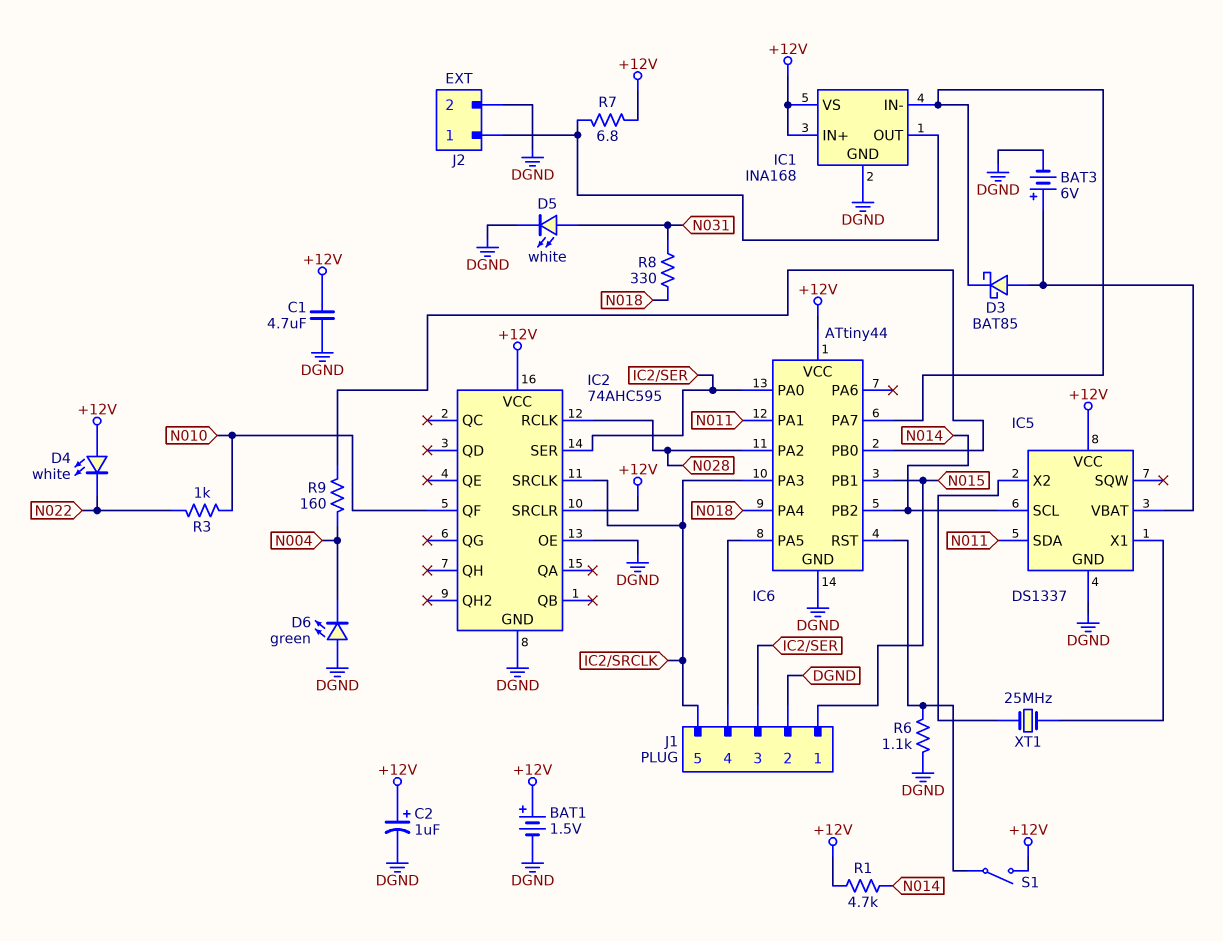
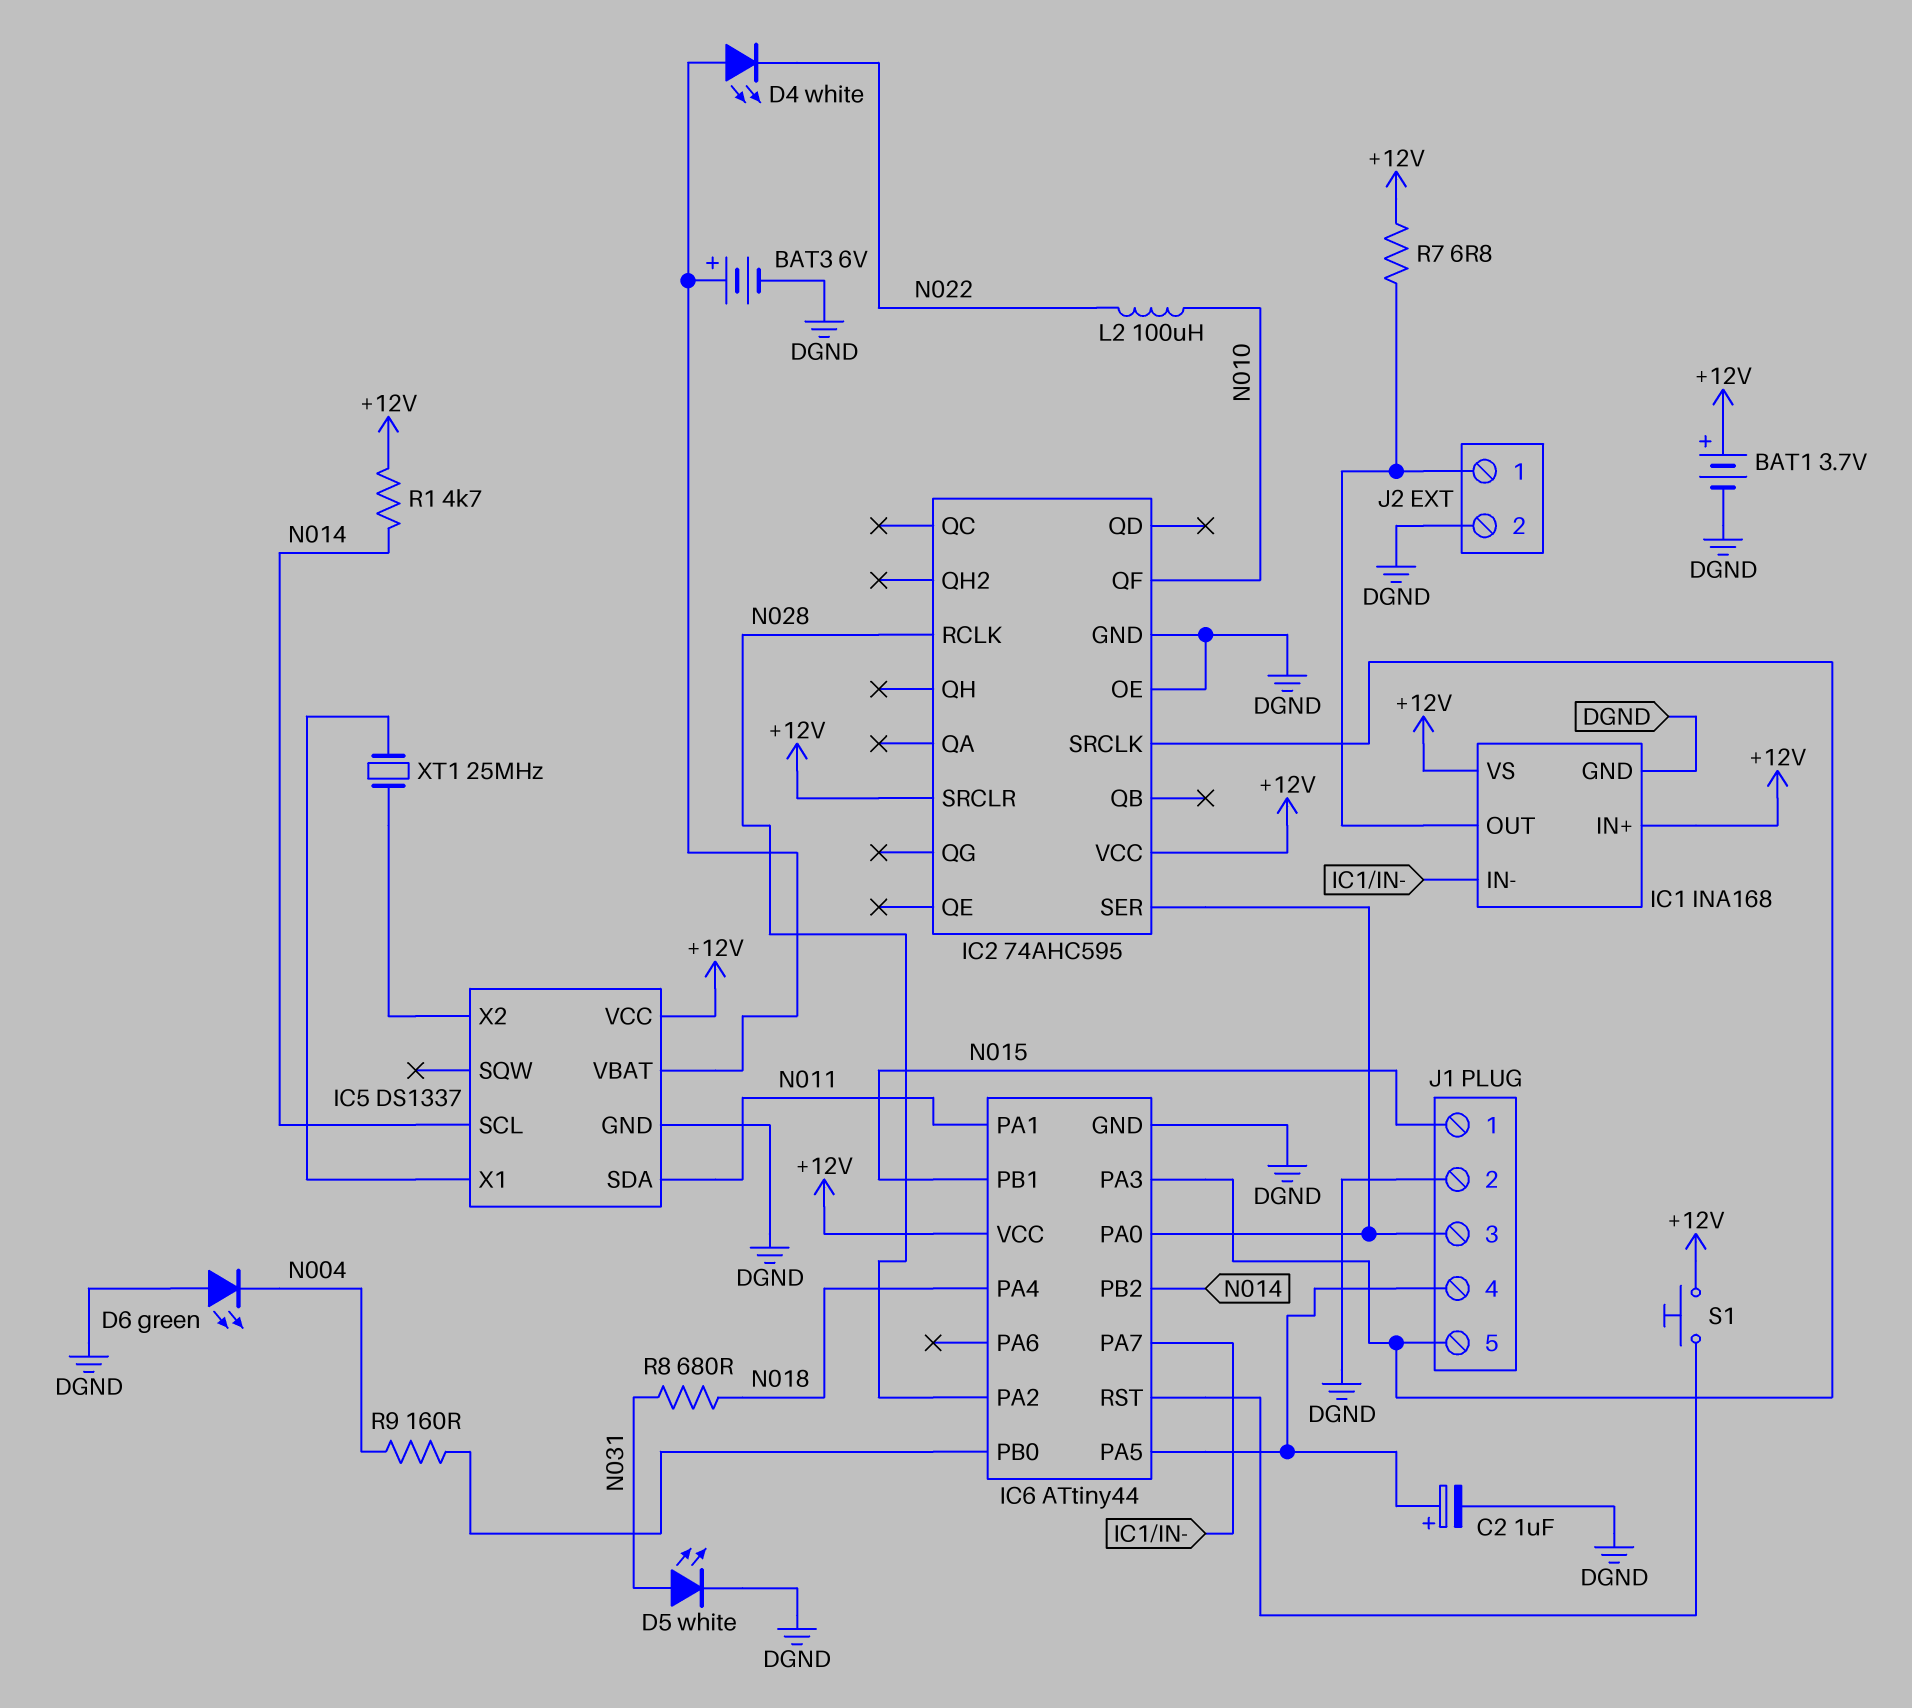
BAT1: 1.5V (plus +12V, minus DGND) -> 3.7V (plus +12V, minus DGND)
C1: 4.7uF (+12V, DGND) -> none
C2: 1uF (plus +12V, minus DGND) -> 1uF (plus IC6/PA5, minus DGND)
D3: schottky BAT85 (A IC5/VBAT, K IC1/IN-) -> none
D4: LED white (A +12V, K N022) -> LED white (A IC5/VBAT, K N022)
L2: none -> 100uH (N010, N022)
R3: 1k (N010, N022) -> none
R6: 1.1k (DGND, IC6/RST) -> none
R8: 330 (N018, N031) -> 680 (N018, N031)
S1: switch (+12V, IC6/RST) -> button (+12V, IC6/RST)

